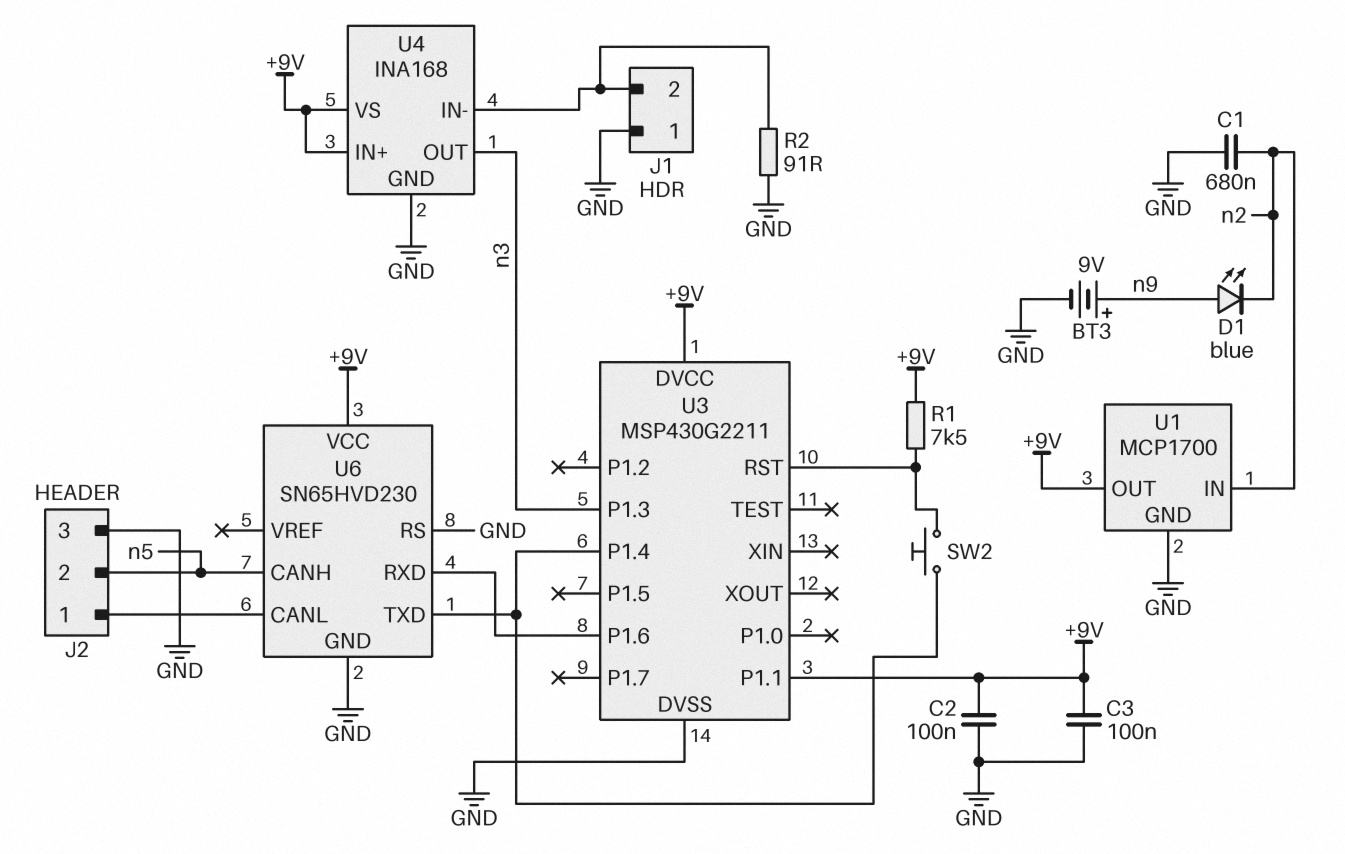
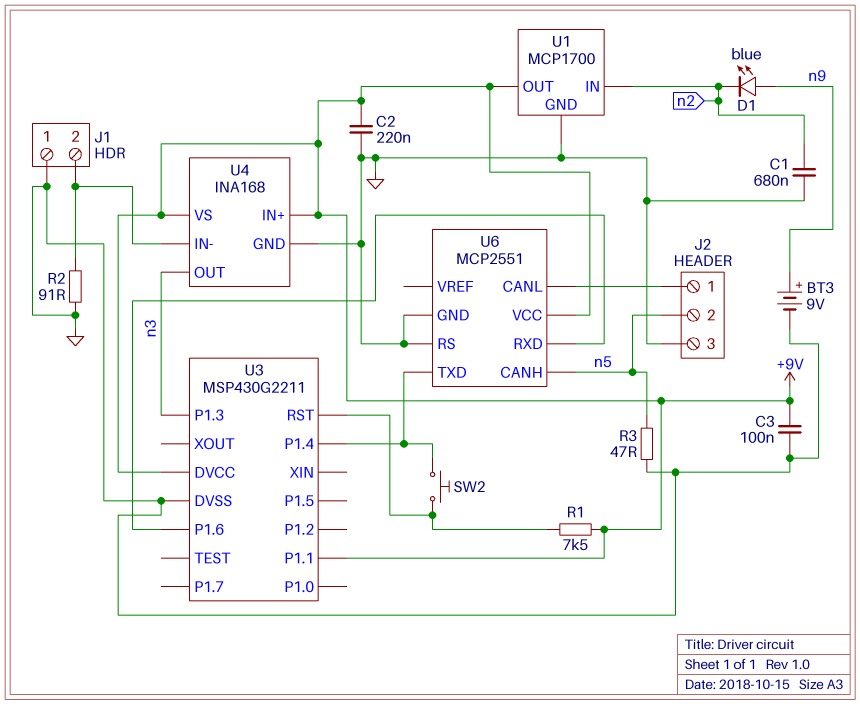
C2: 100nF (+9V, GND) -> 220nF (+9V, GND)
R3: none -> 47 (GND, n5)
U6: SN65HVD230 -> MCP2551

